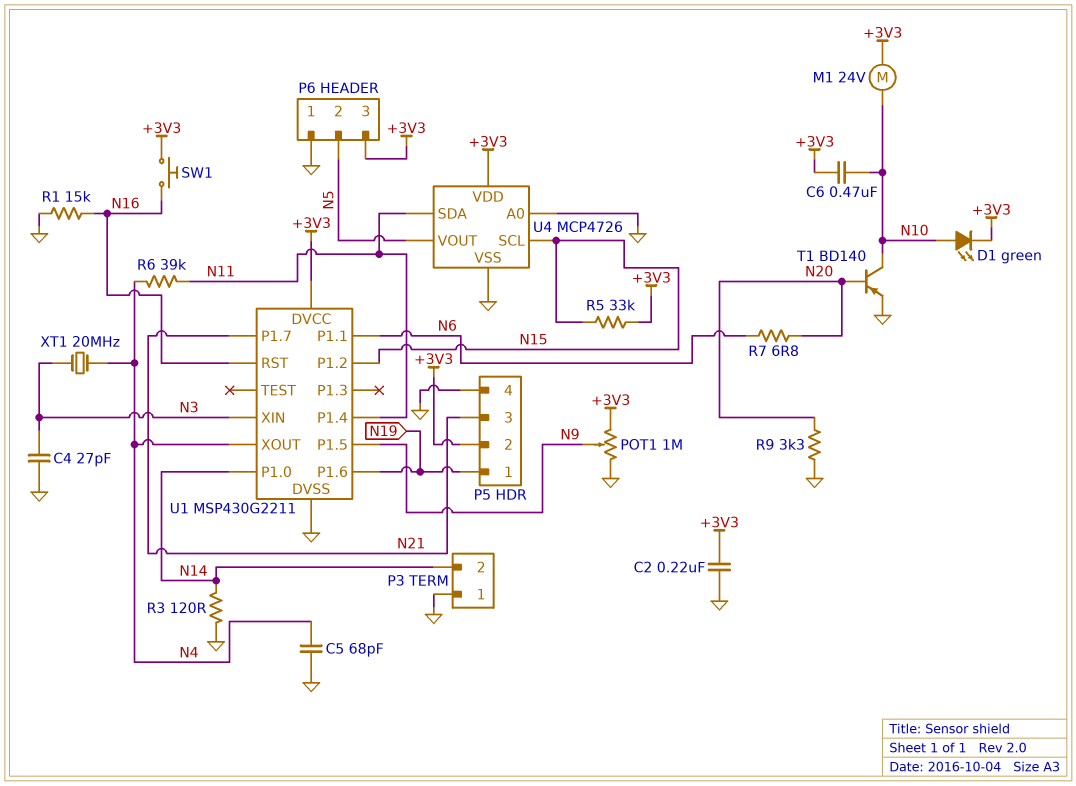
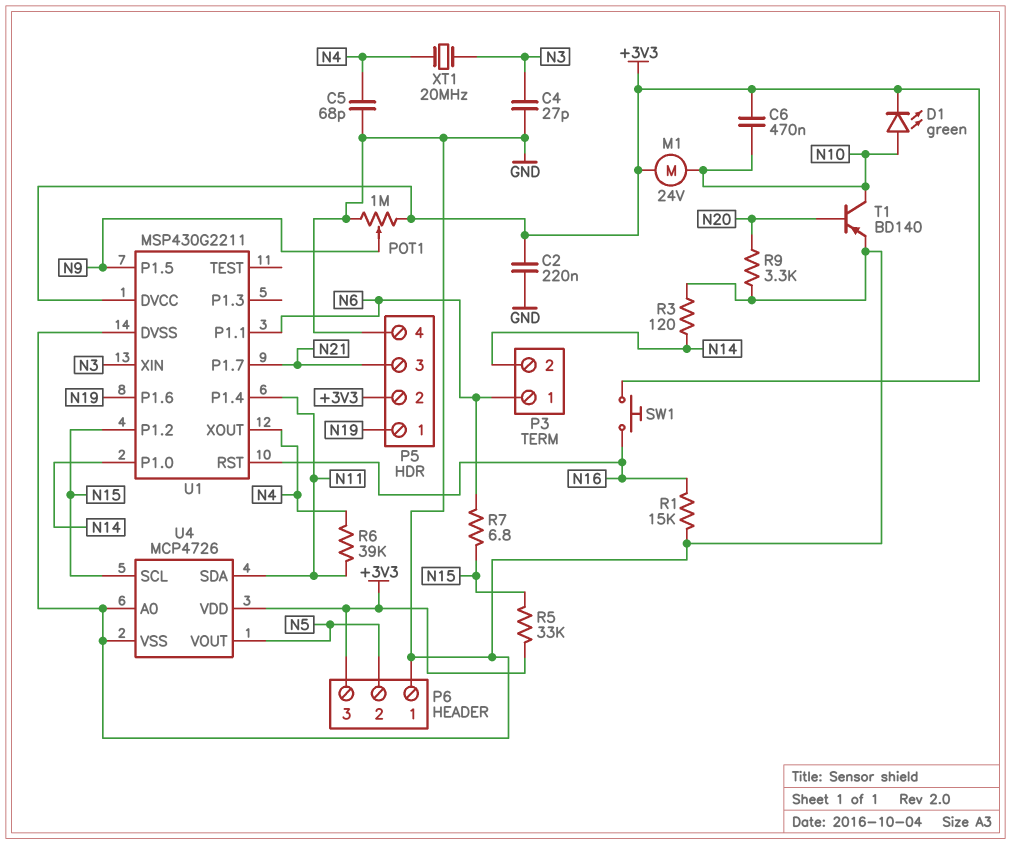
P3 pin 1: GND -> N6
R7: 6.8 (N6, N20) -> 6.8 (N6, N15)

